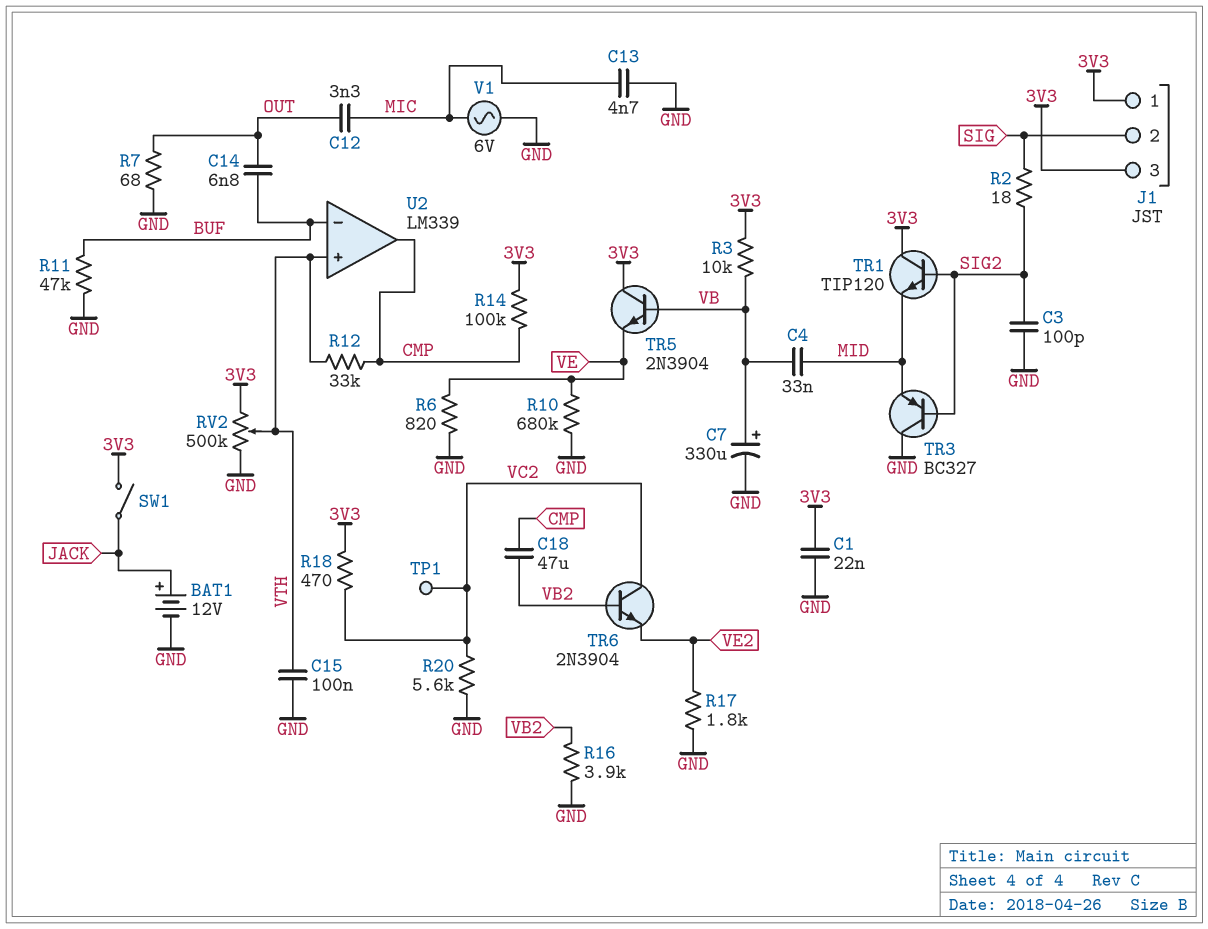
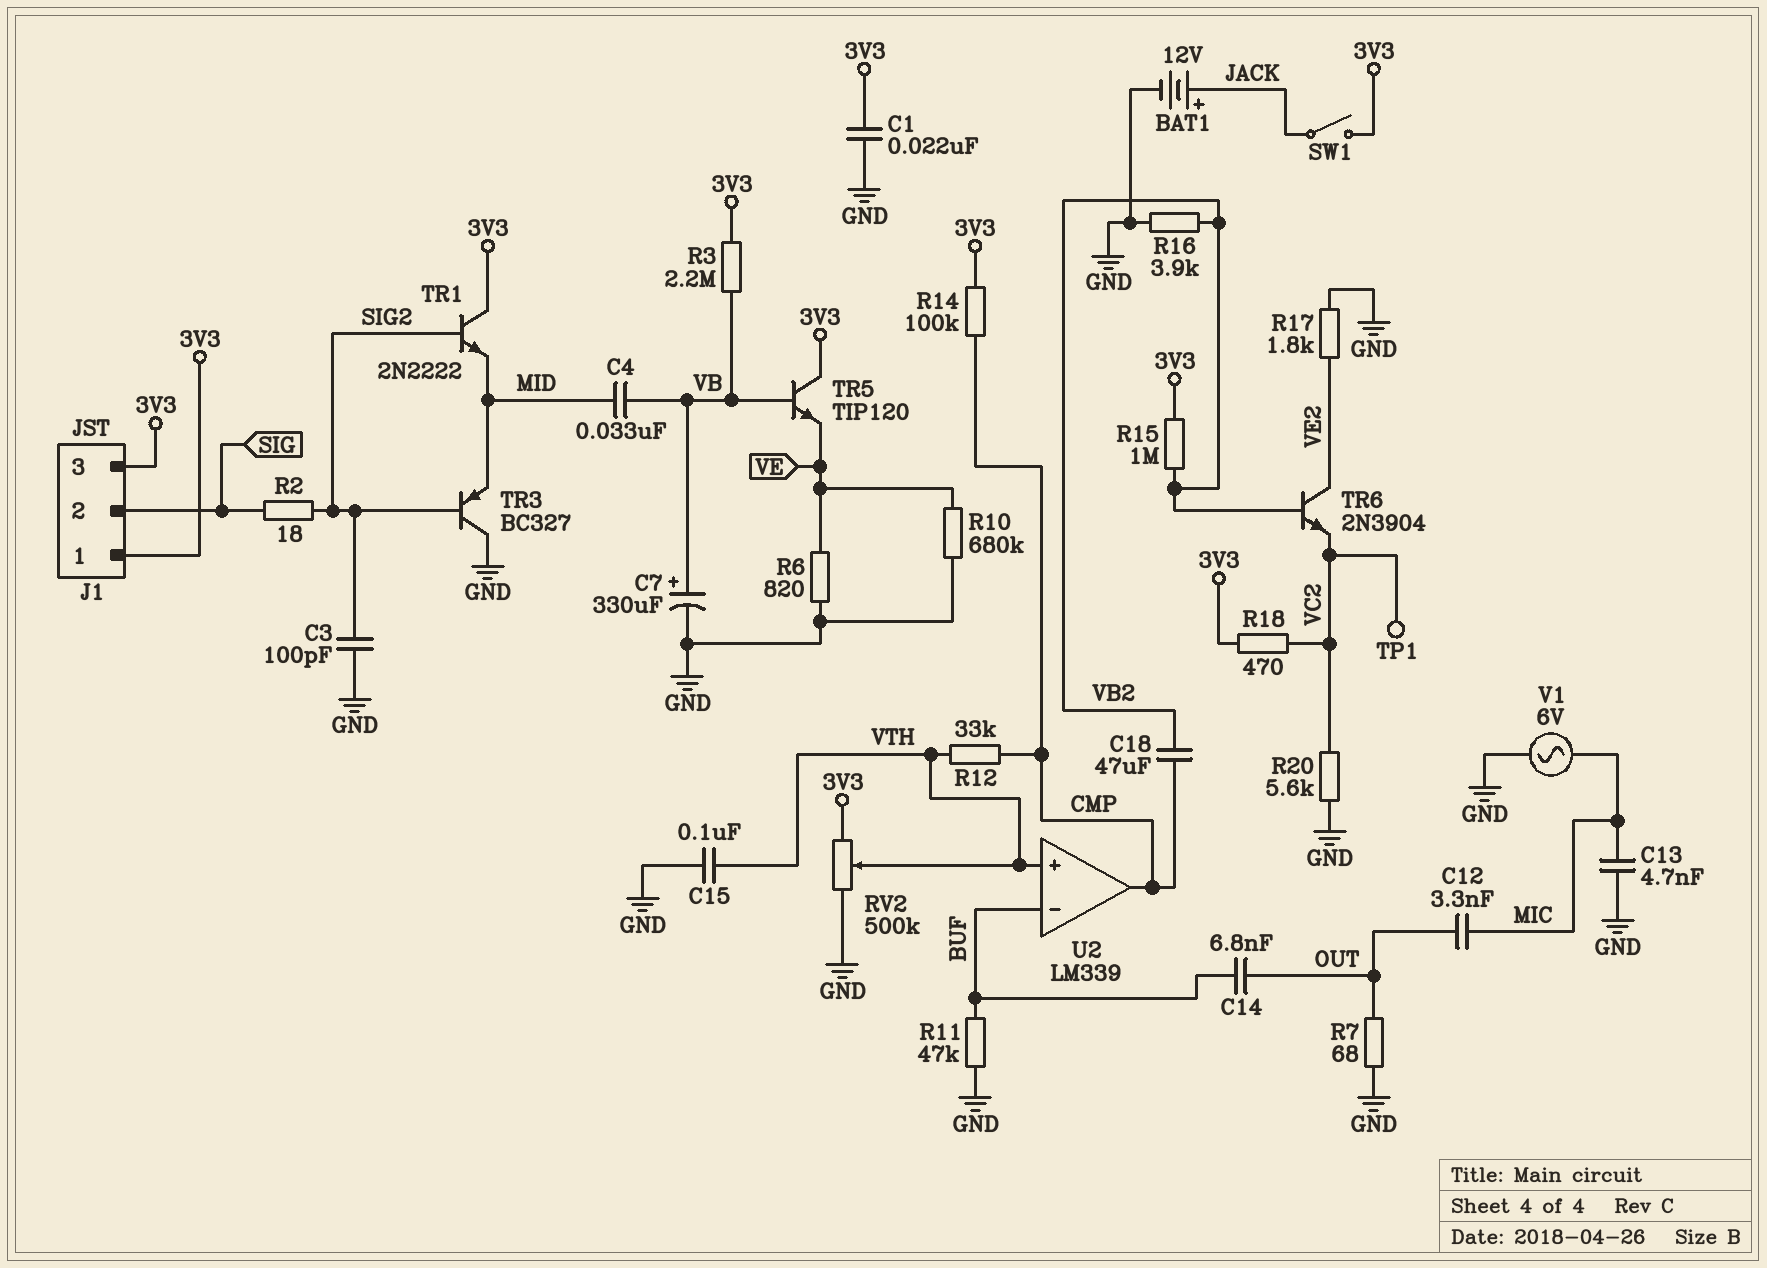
R3: 10k (3V3, VB) -> 2.2M (3V3, VB)
R15: none -> 1M (3V3, VB2)
TR1: NPN TIP120 (B SIG2, C 3V3, E MID) -> NPN 2N2222 (B SIG2, C 3V3, E MID)
TR5: NPN 2N3904 (B VB, C 3V3, E VE) -> NPN TIP120 (B VB, C 3V3, E VE)
TR6: NPN 2N3904 (B VB2, C VC2, E VE2) -> NPN 2N3904 (B VB2, C VE2, E VC2)

